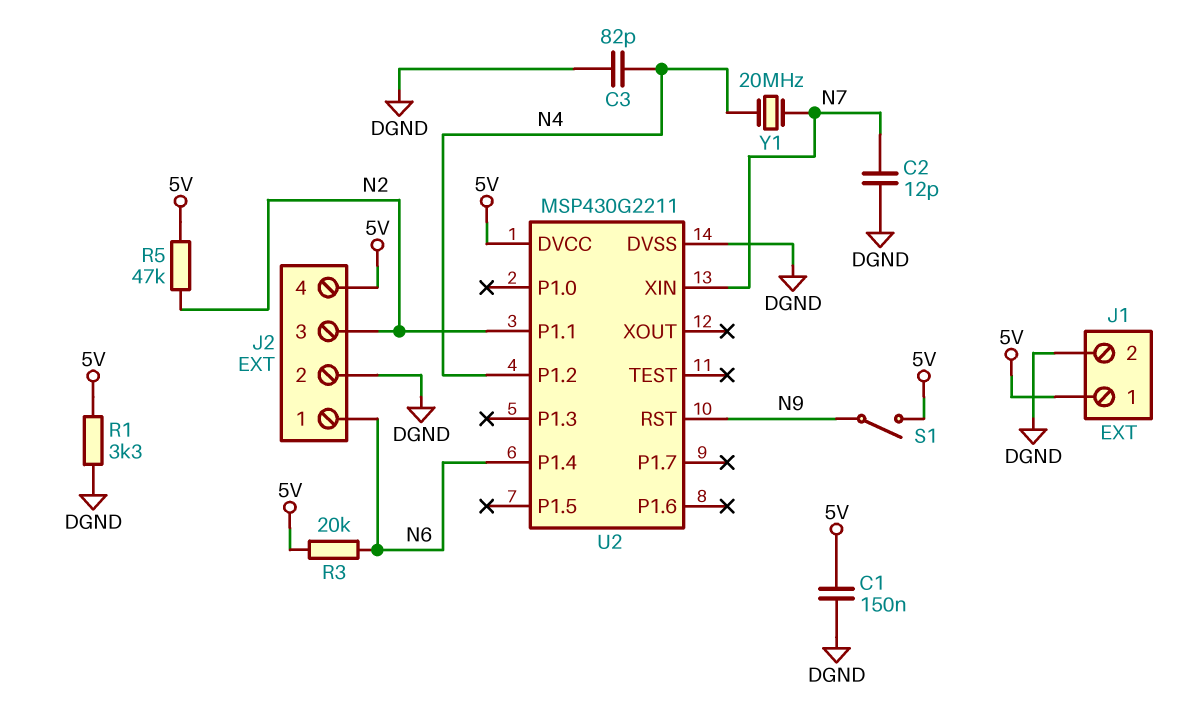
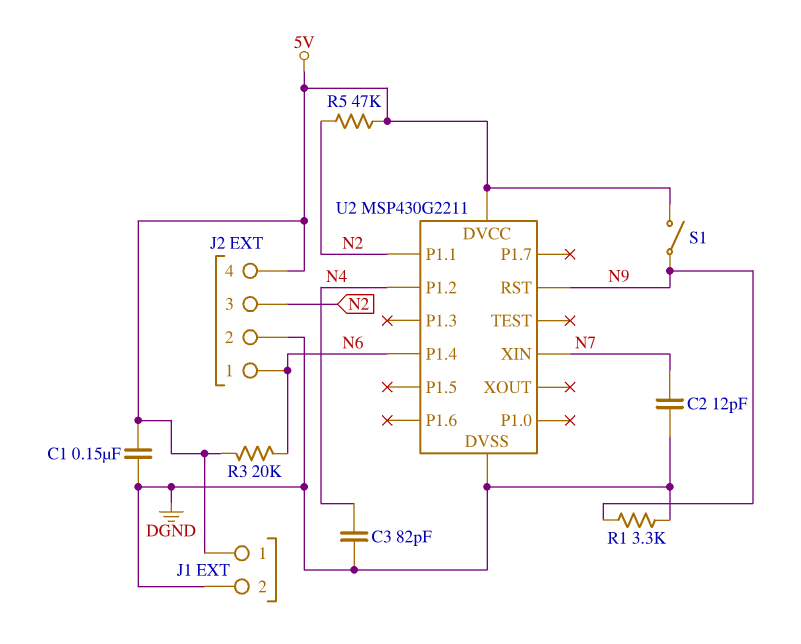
R1: 3.3k (5V, DGND) -> 3.3k (DGND, N9)
Y1: 20MHz (N4, N7) -> none

